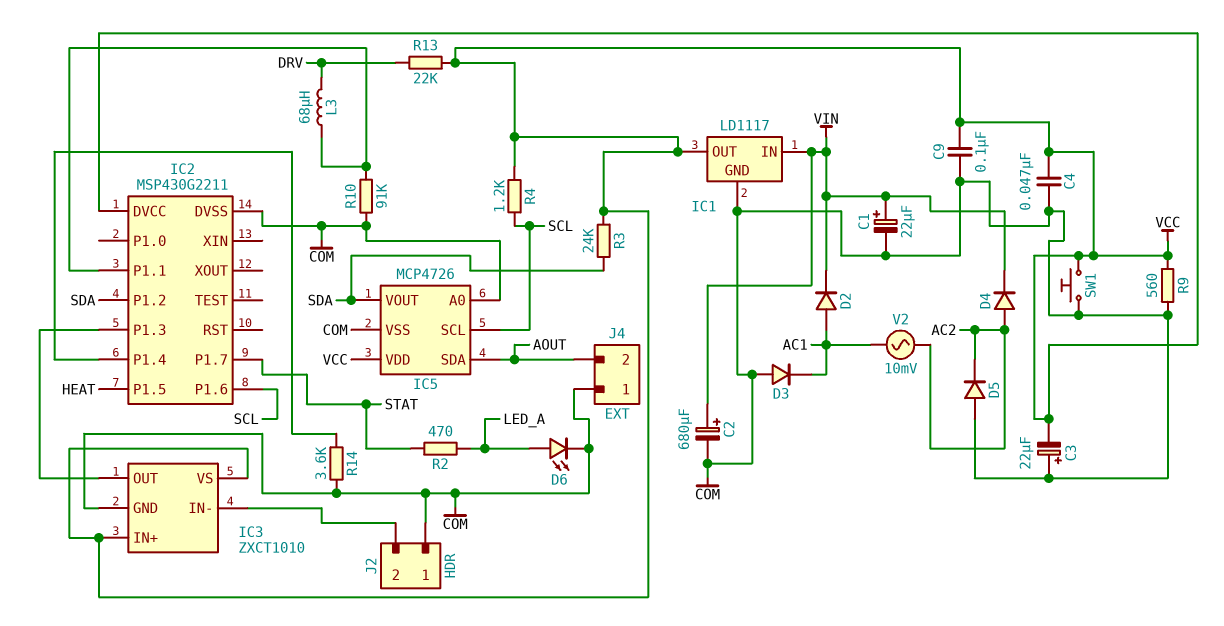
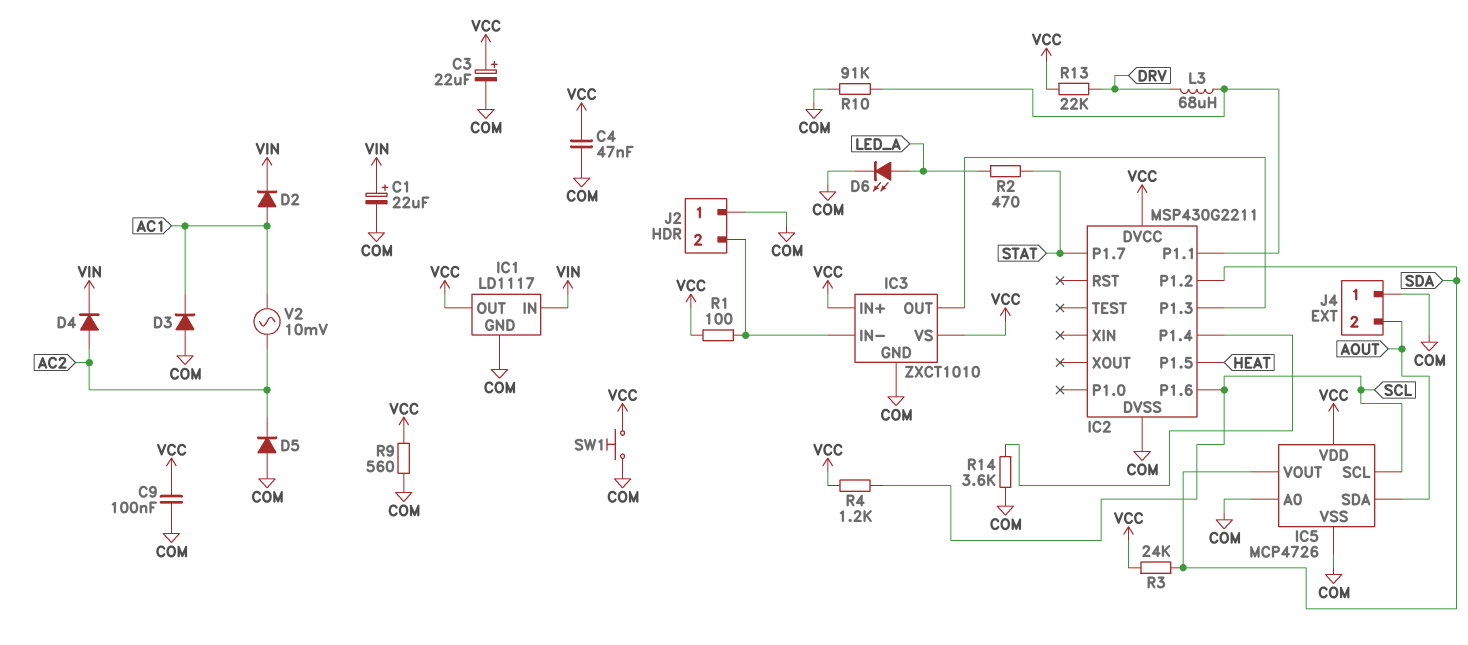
C2: 680uF (plus VIN, minus COM) -> none
C3: 22uF (plus COM, minus VCC) -> 22uF (plus VCC, minus COM)
R1: none -> 100 (IC3/IN-, VCC)

